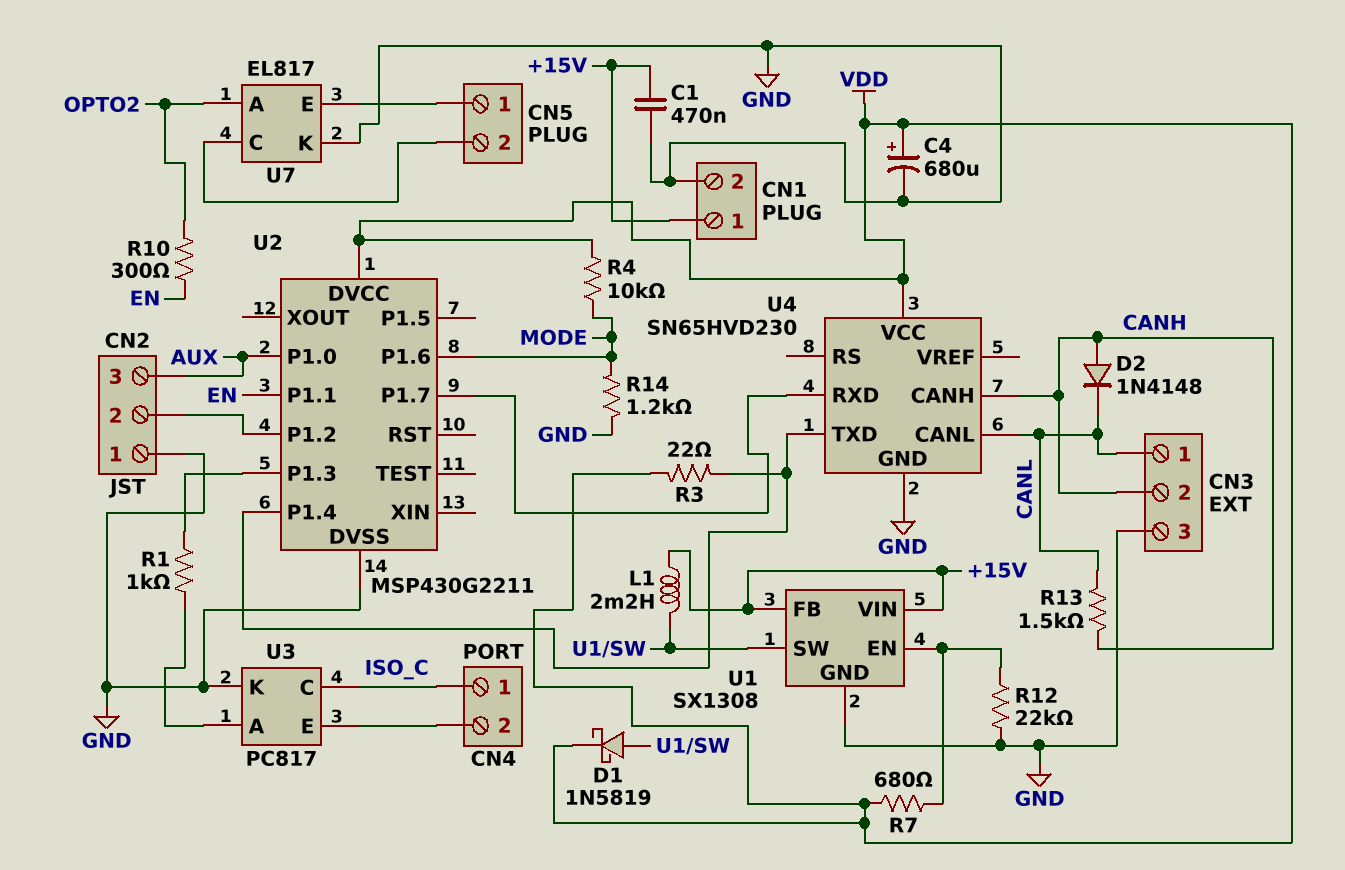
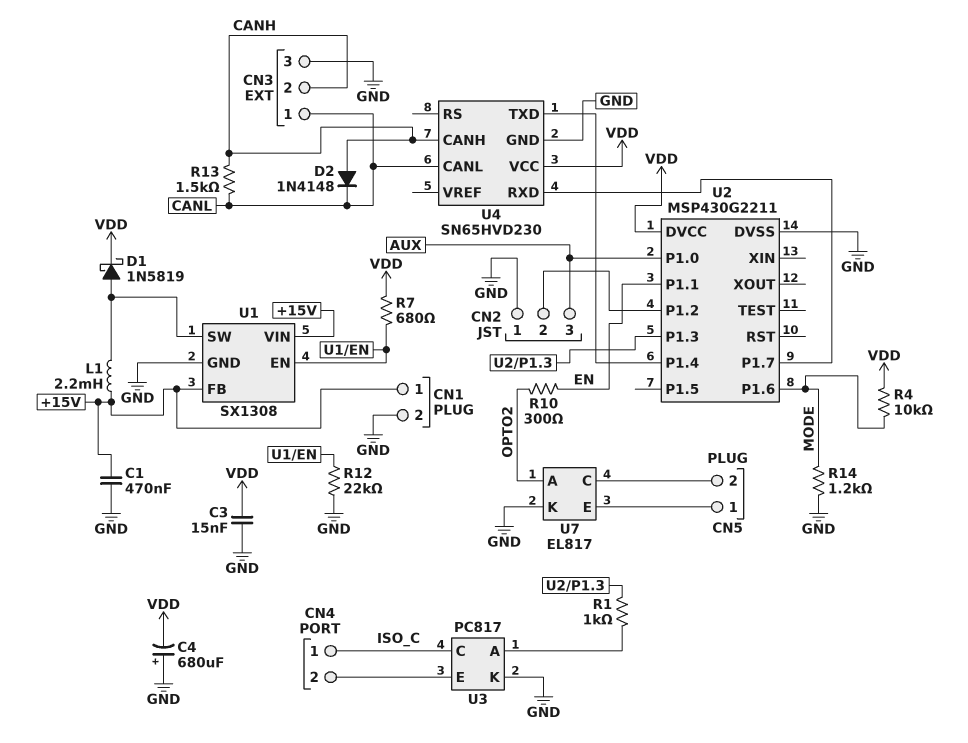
C3: none -> 15nF (GND, VDD)
C4: 680uF (plus VDD, minus GND) -> 680uF (plus GND, minus VDD)
R3: 22 (U2/P1.4, VDD) -> none

